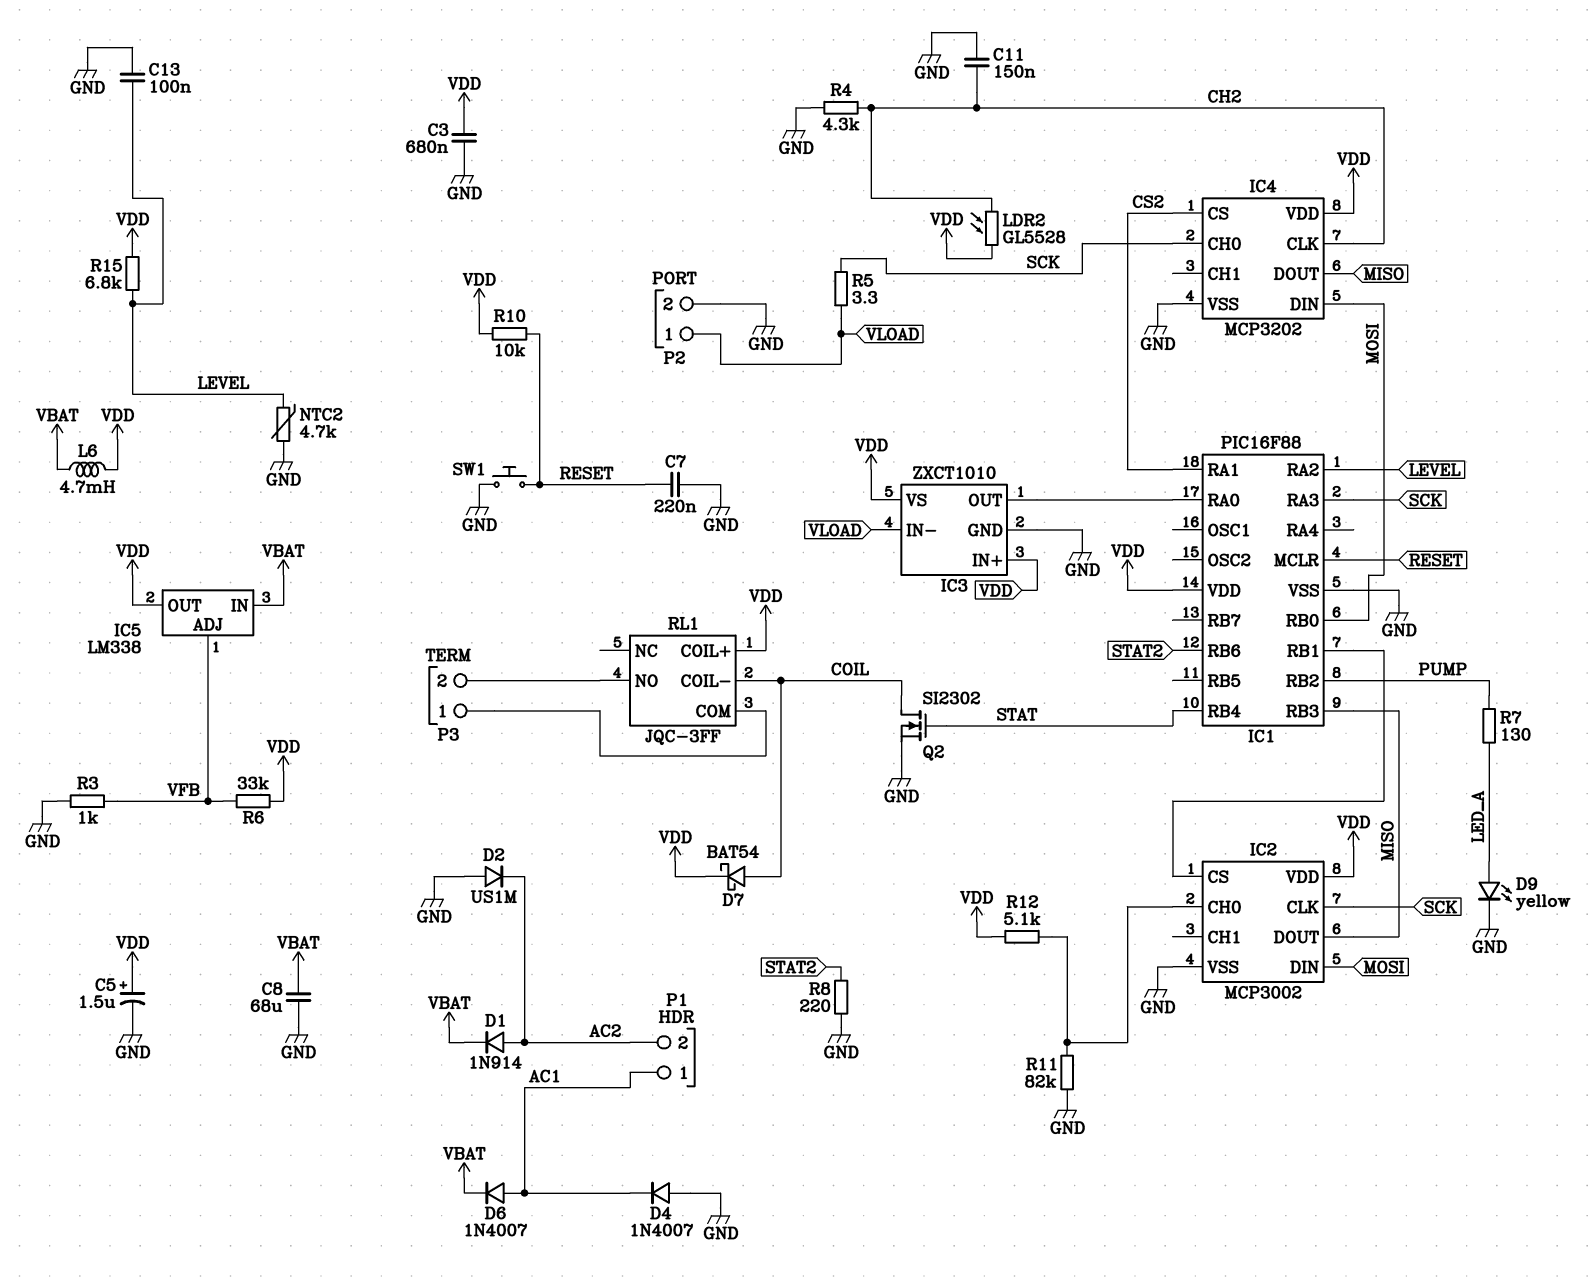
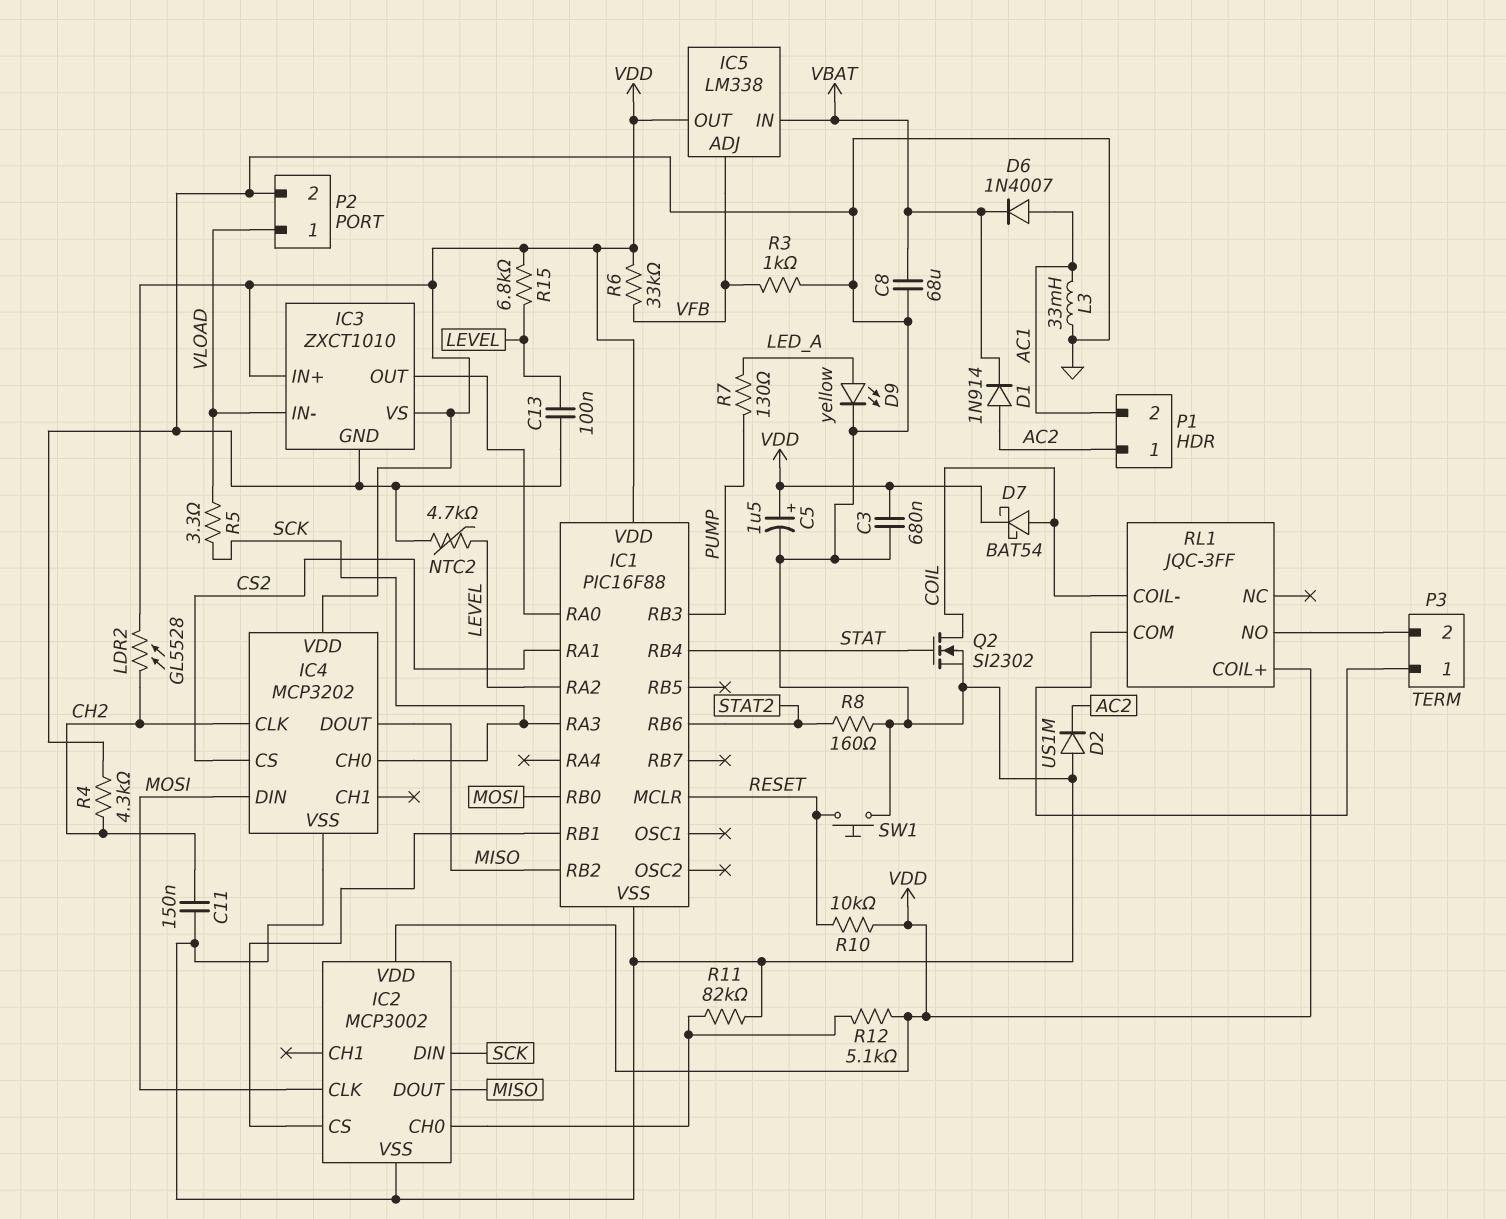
C7: 220nF (GND, RESET) -> none
D4: diode 1N4007 (A GND, K AC1) -> none
IC1 pin RB2: PUMP -> MISO
IC1 pin RB3: MISO -> PUMP
IC2 pin CLK: SCK -> MOSI
IC2 pin DIN: MOSI -> SCK
L3: none -> 33mH (AC1, GND)
L6: 4.7mH (VBAT, VDD) -> none
P1 pin 1: AC1 -> AC2
P1 pin 2: AC2 -> AC1
R8: 220 (GND, STAT2) -> 160 (GND, STAT2)

